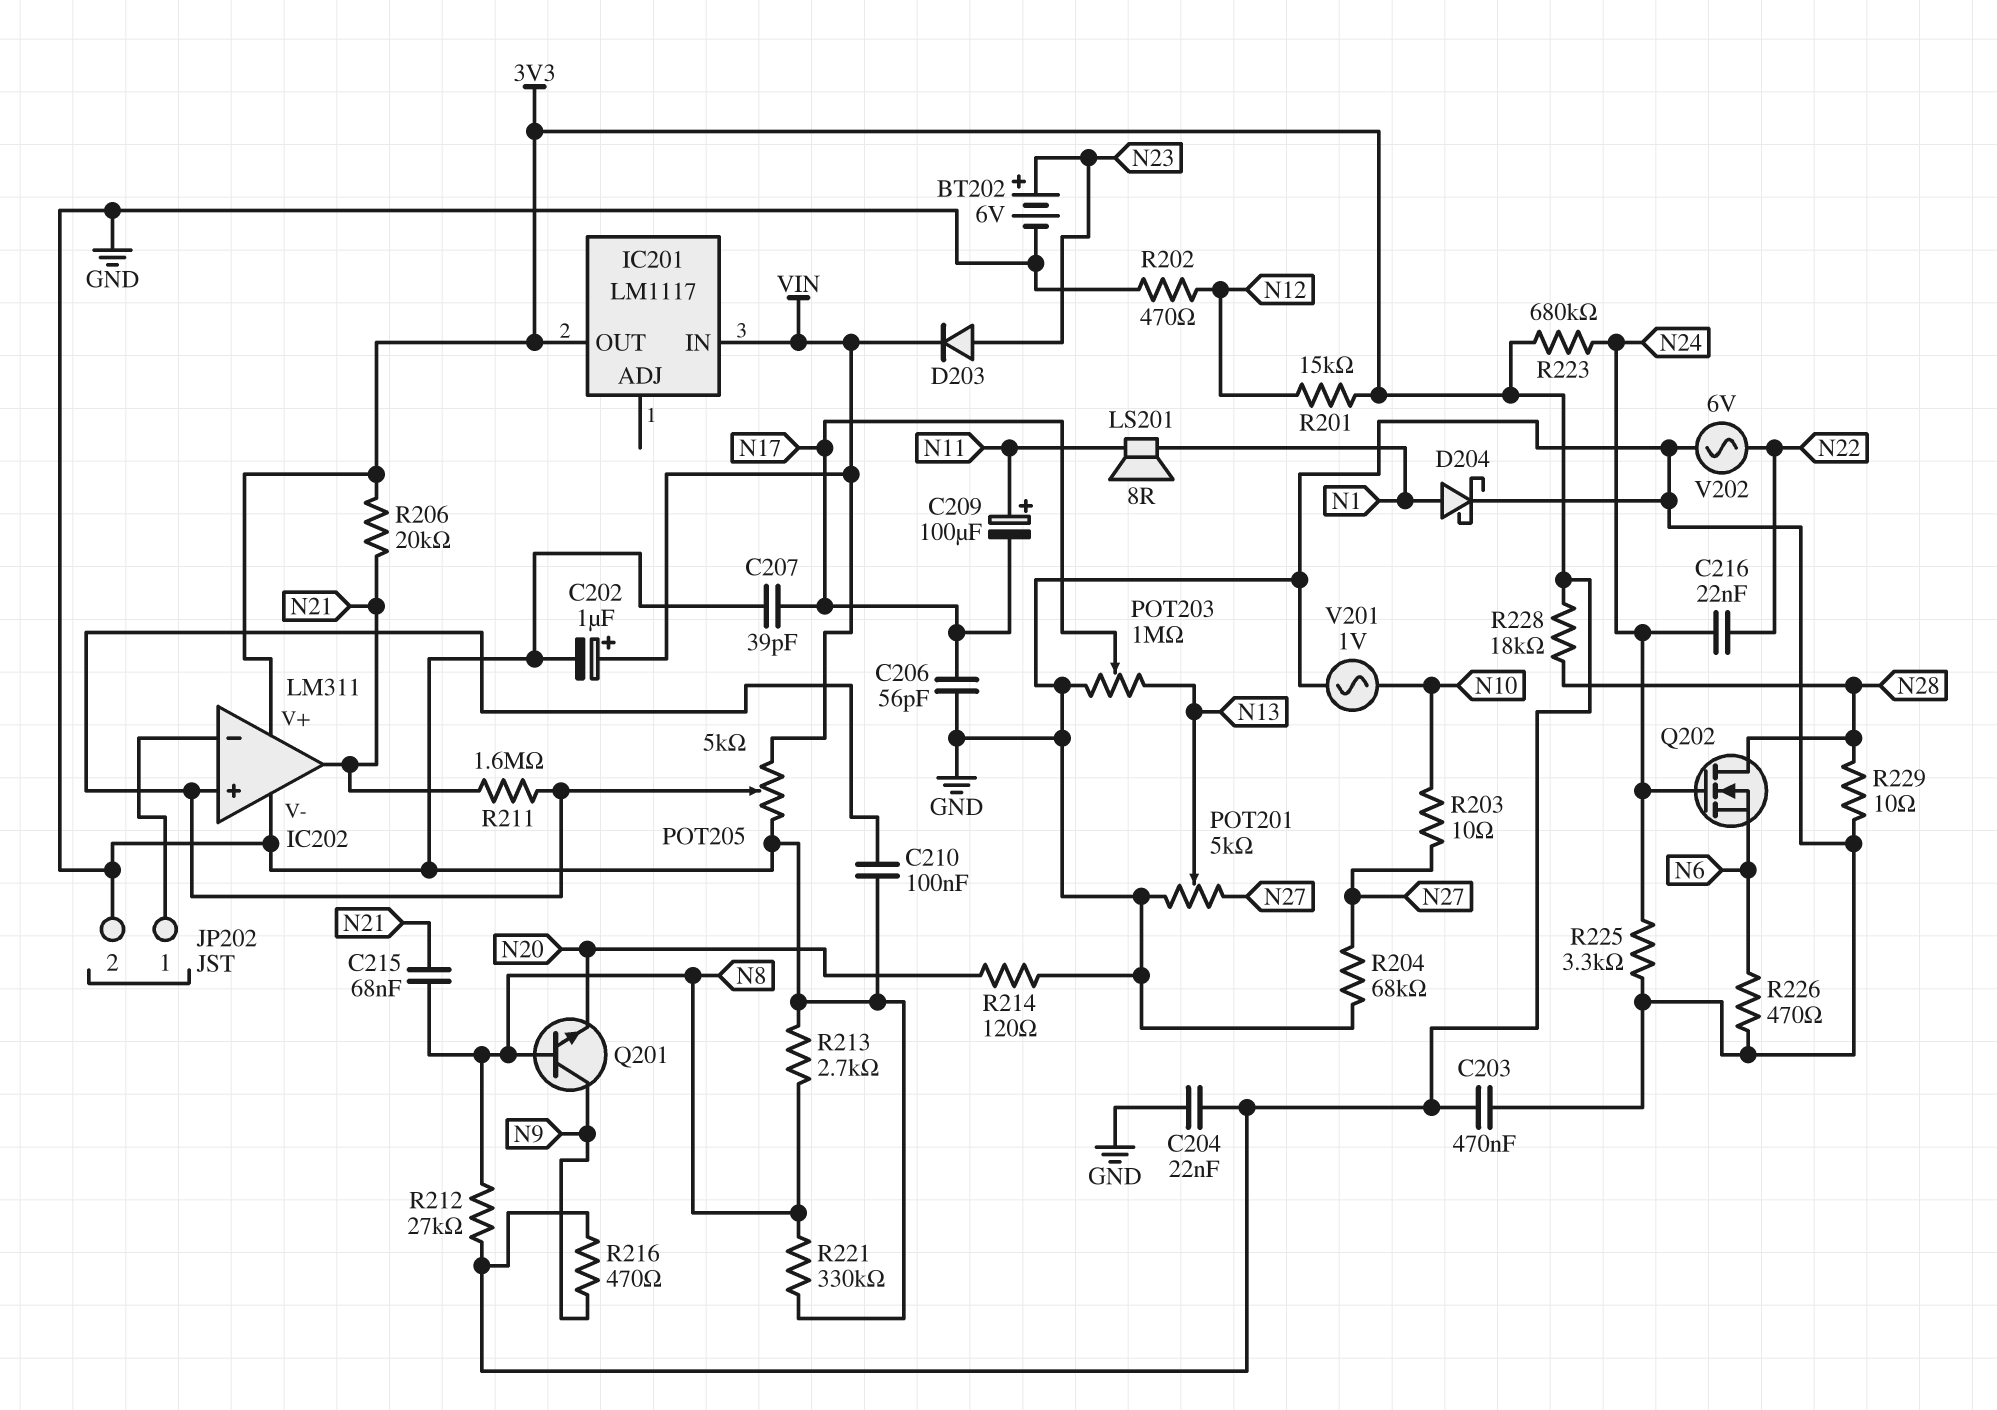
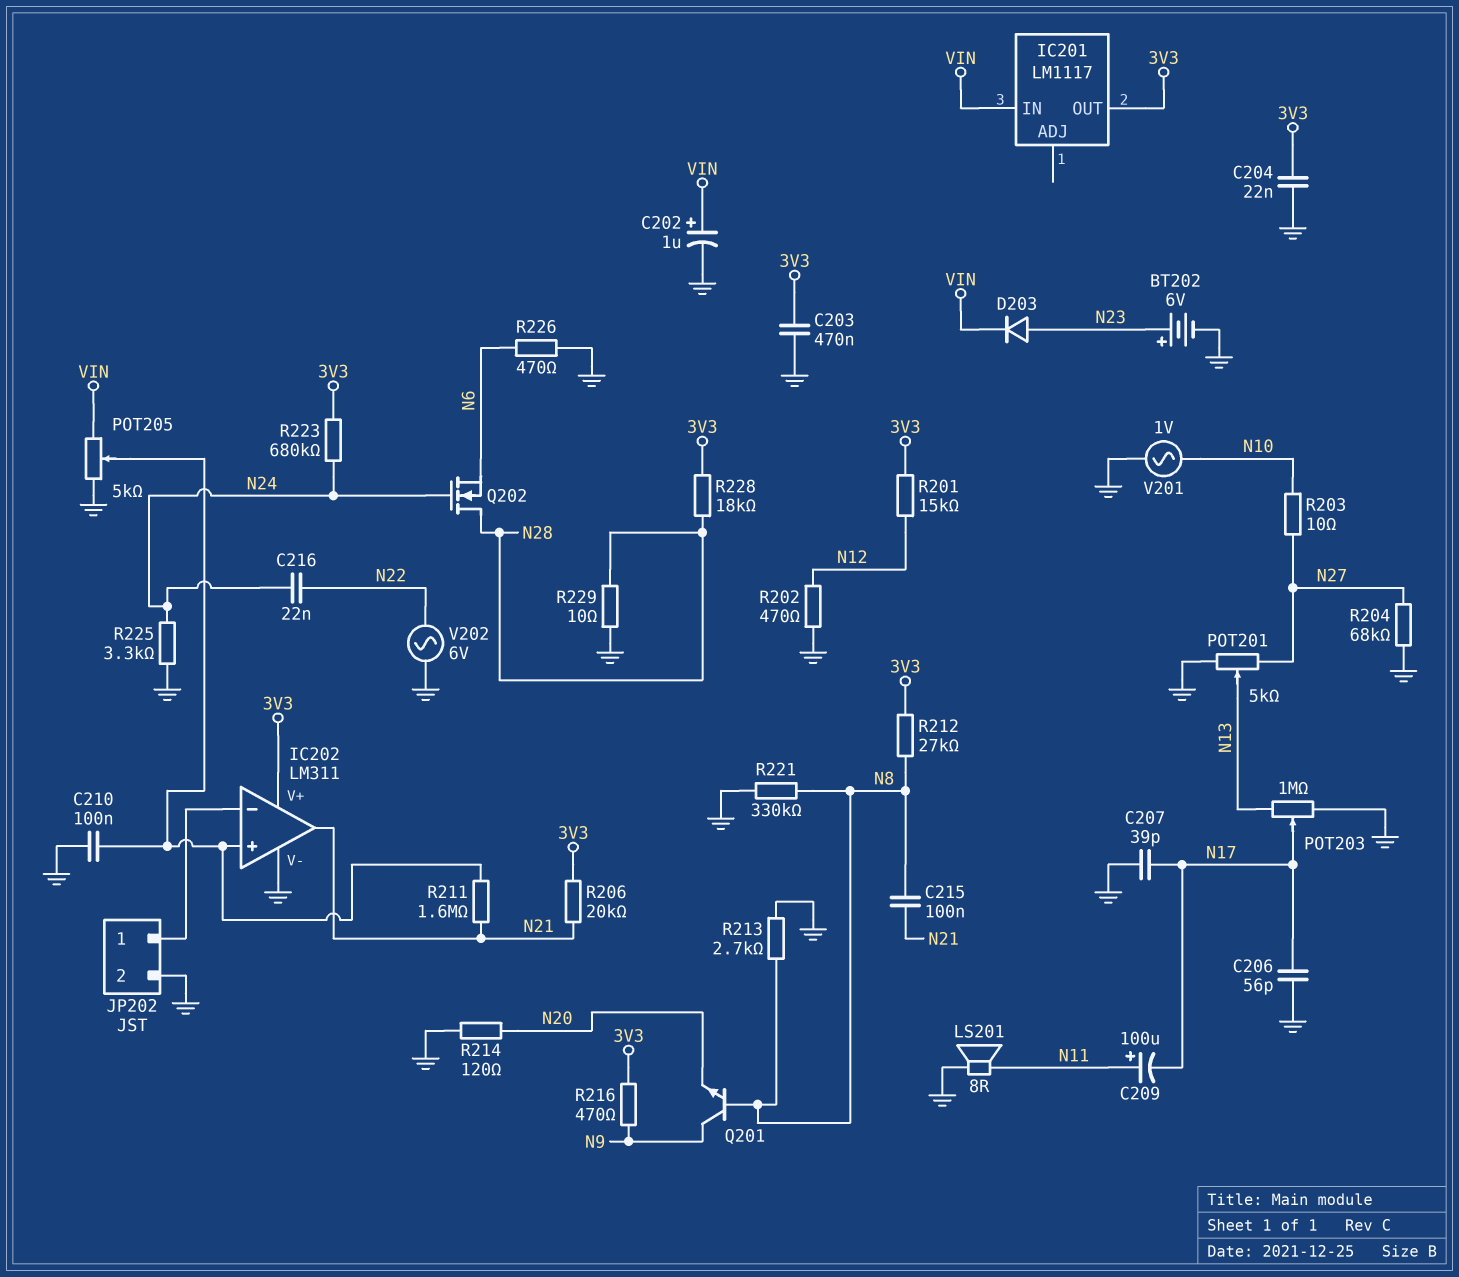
C215: 68nF (N8, N21) -> 100nF (N8, N21)
D204: schottky (A N1, K GND) -> none
LS201: speaker 8R (N1, N11) -> speaker 8R (GND, N11)

